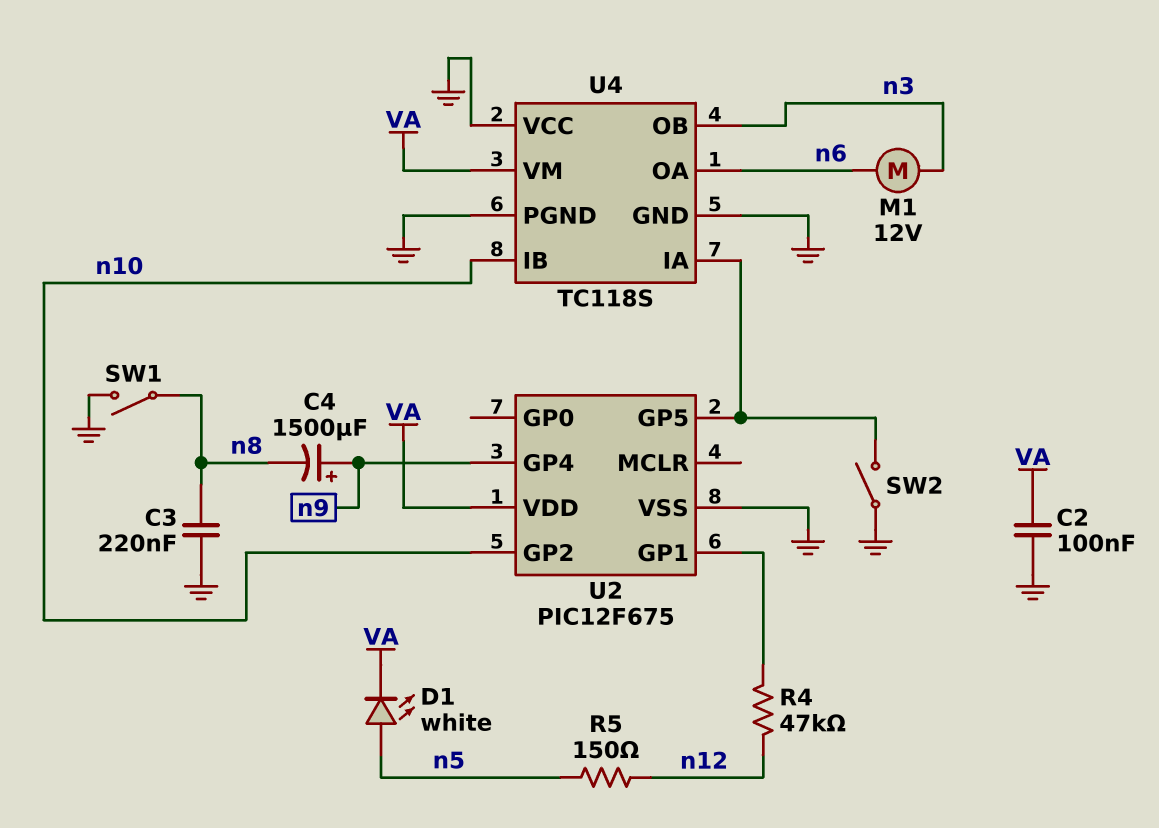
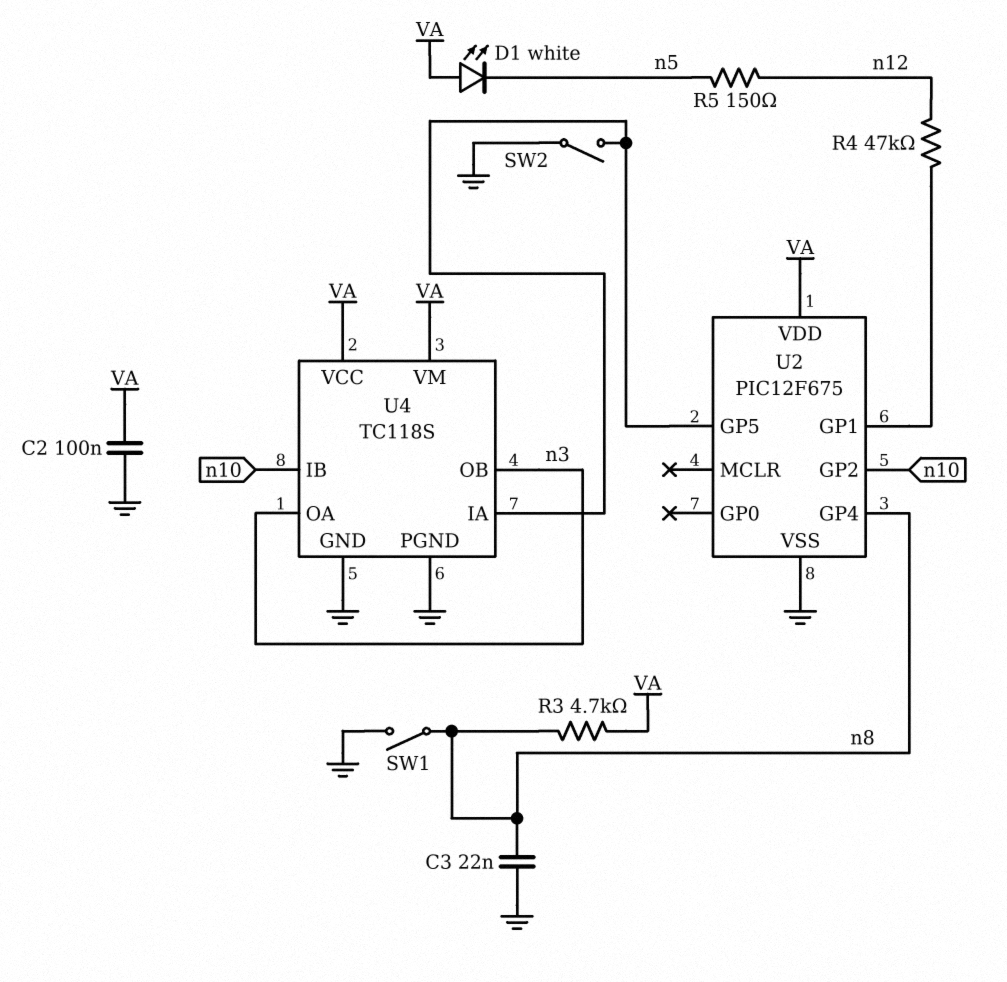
C3: 220nF (GND, n8) -> 22nF (GND, n8)
C4: 1500uF (plus n9, minus n8) -> none
D1: LED white (A n5, K VA) -> LED white (A VA, K n5)
M1: motor 12V (n3, n6) -> none
R3: none -> 4.7k (VA, n8)
U2 pin GP4: n9 -> n8
U4 pin OA: n6 -> n3
U4 pin VCC: GND -> VA

